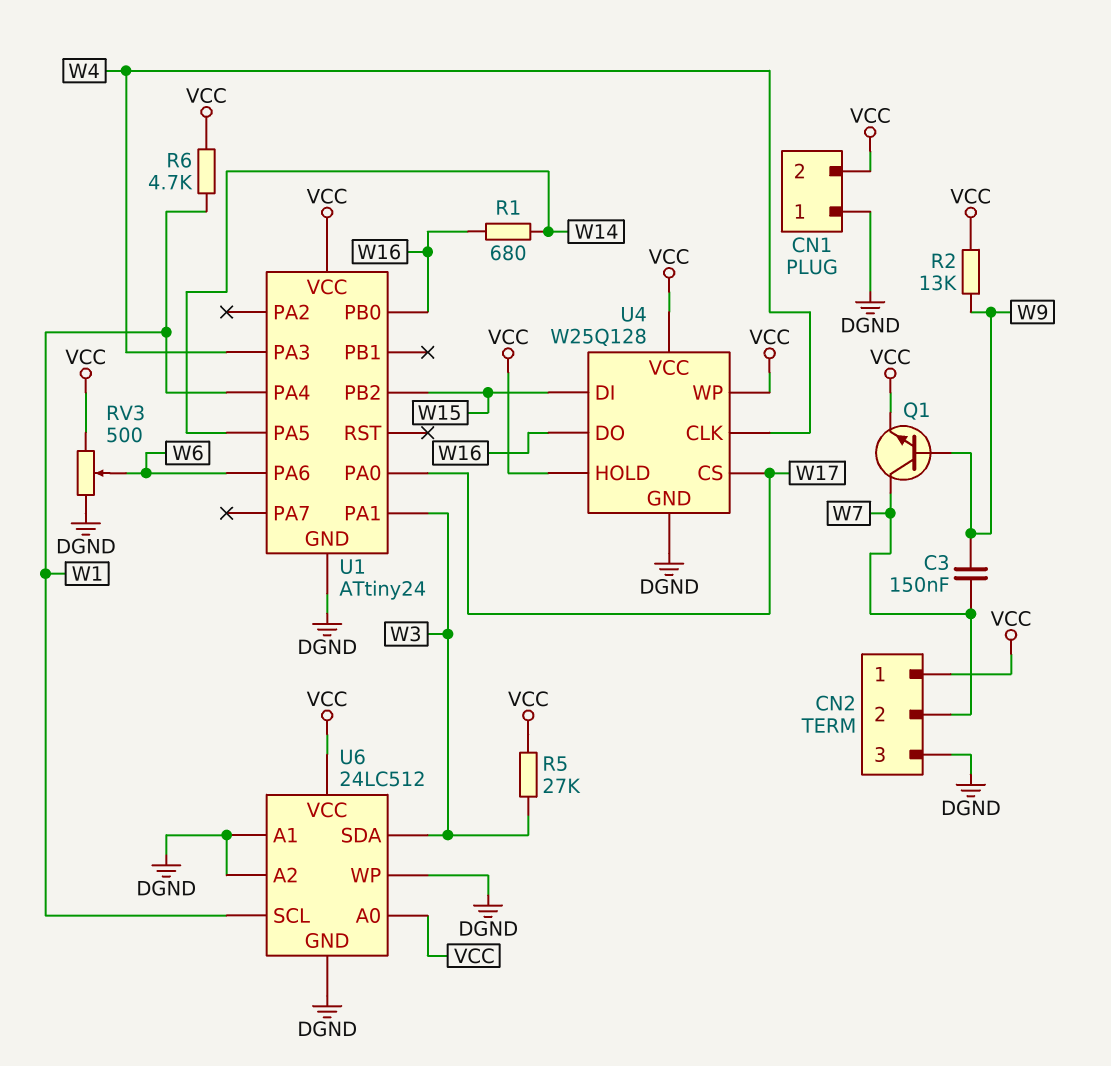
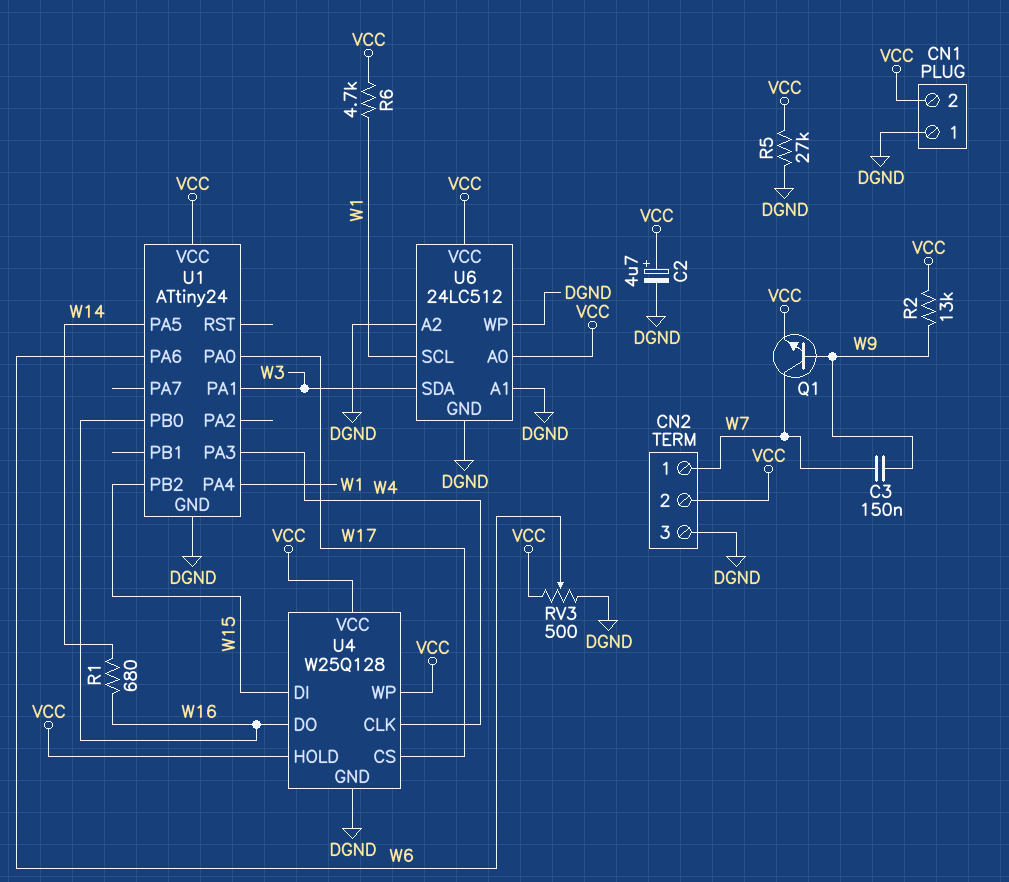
C2: none -> 4.7uF (plus VCC, minus DGND)
CN2 pin 1: VCC -> W7
CN2 pin 2: W7 -> VCC
R5: 27k (VCC, W3) -> 27k (DGND, VCC)

